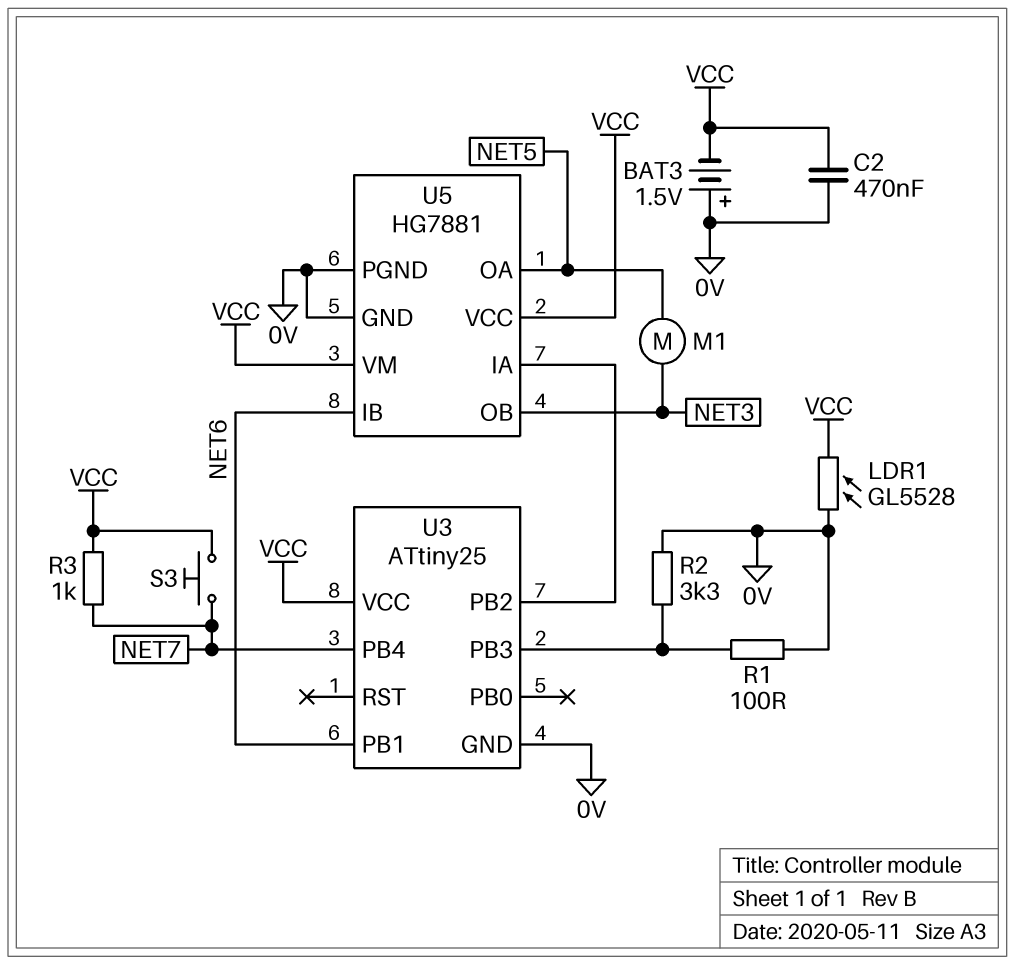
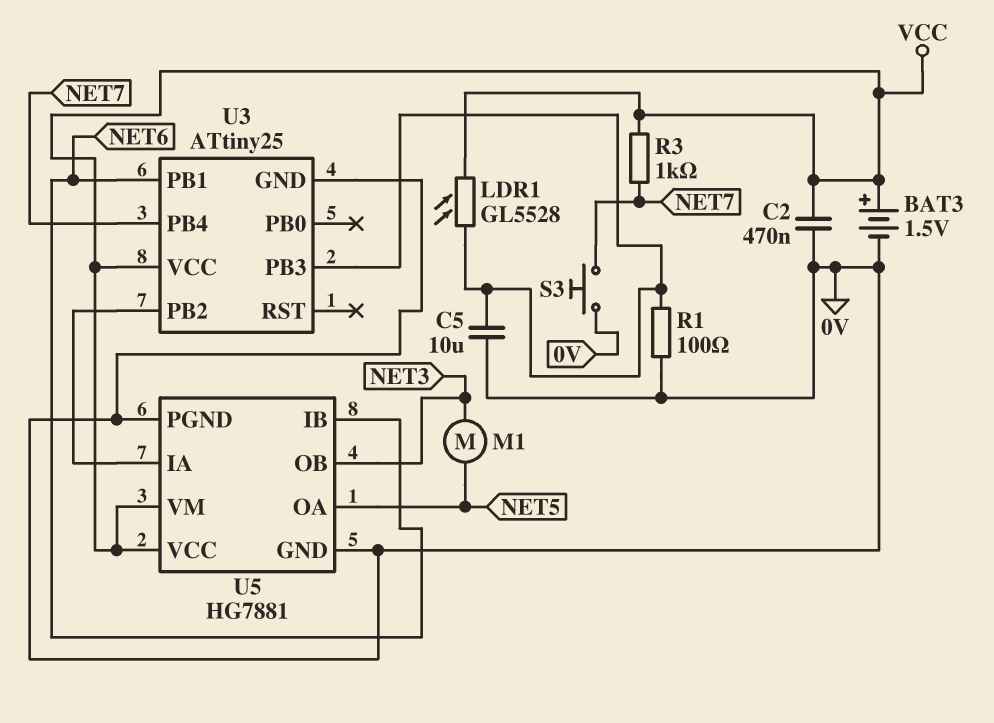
BAT3: 1.5V (plus 0V, minus VCC) -> 1.5V (plus VCC, minus 0V)
C5: none -> 10uF (0V, U3/PB3)
LDR1: GL5528 (0V, VCC) -> GL5528 (U3/PB3, VCC)
R2: 3.3k (0V, U3/PB3) -> none
S3: button (NET7, VCC) -> button (0V, NET7)

